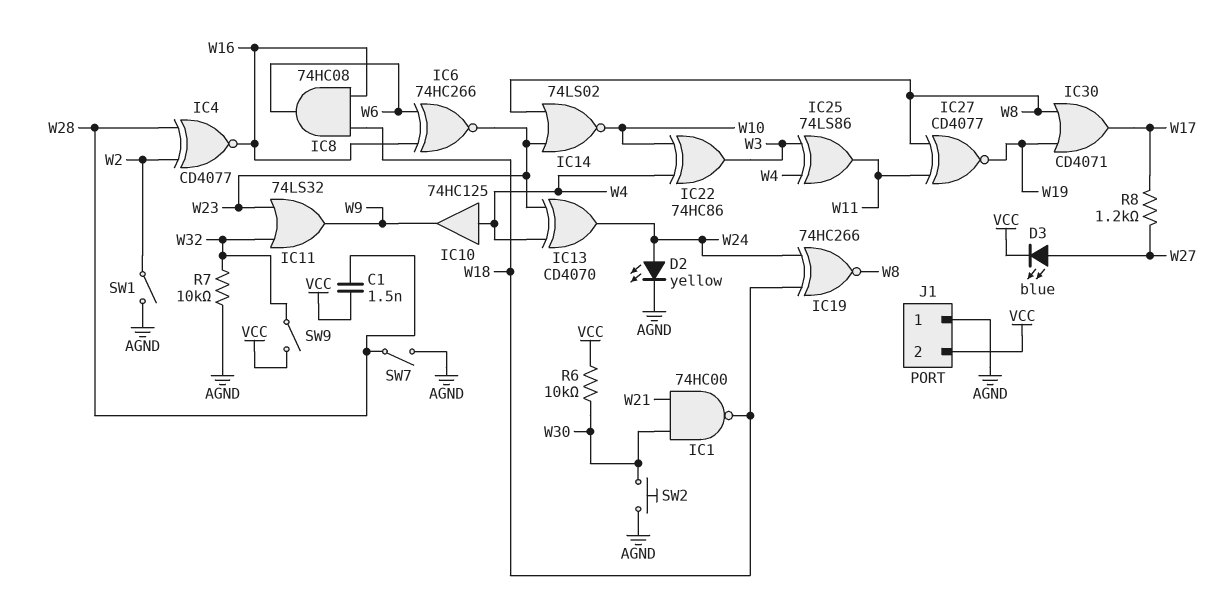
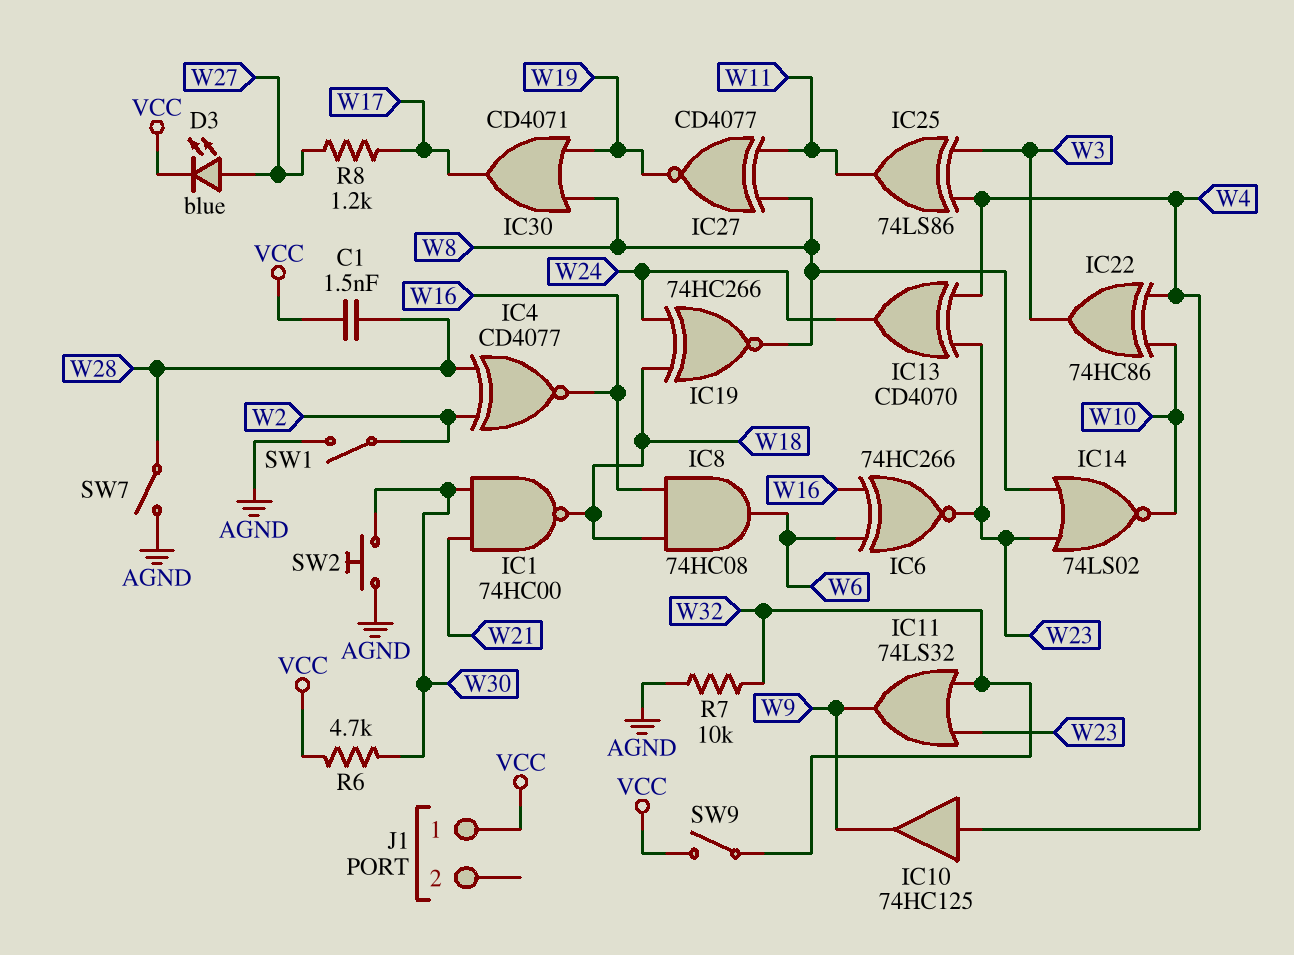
D2: LED yellow (A W24, K AGND) -> none
J1 pin 1: AGND -> VCC
J1 pin 2: VCC -> none
R6: 10k (VCC, W30) -> 4.7k (VCC, W30)

